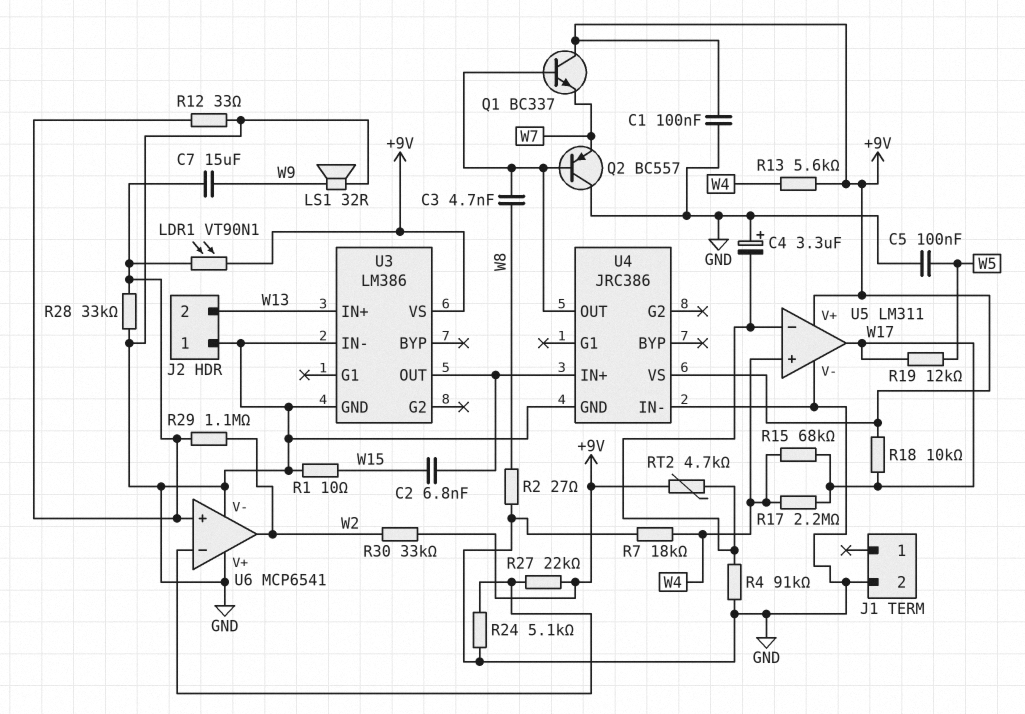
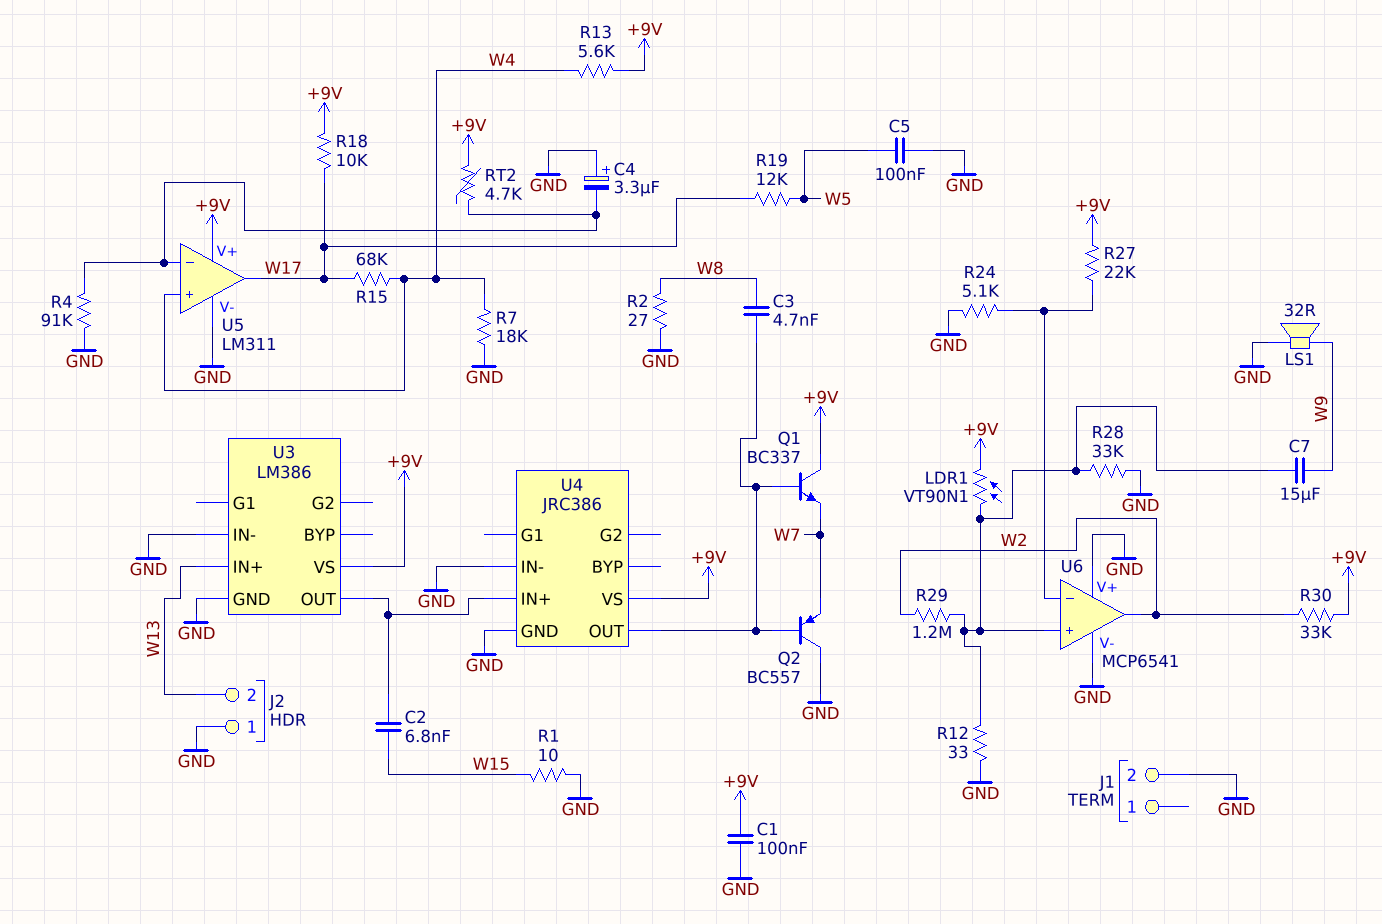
R17: 2.2M (W4, W17) -> none
R29: 1.1M (U6/in+, W2) -> 1.2M (U6/in+, W2)

